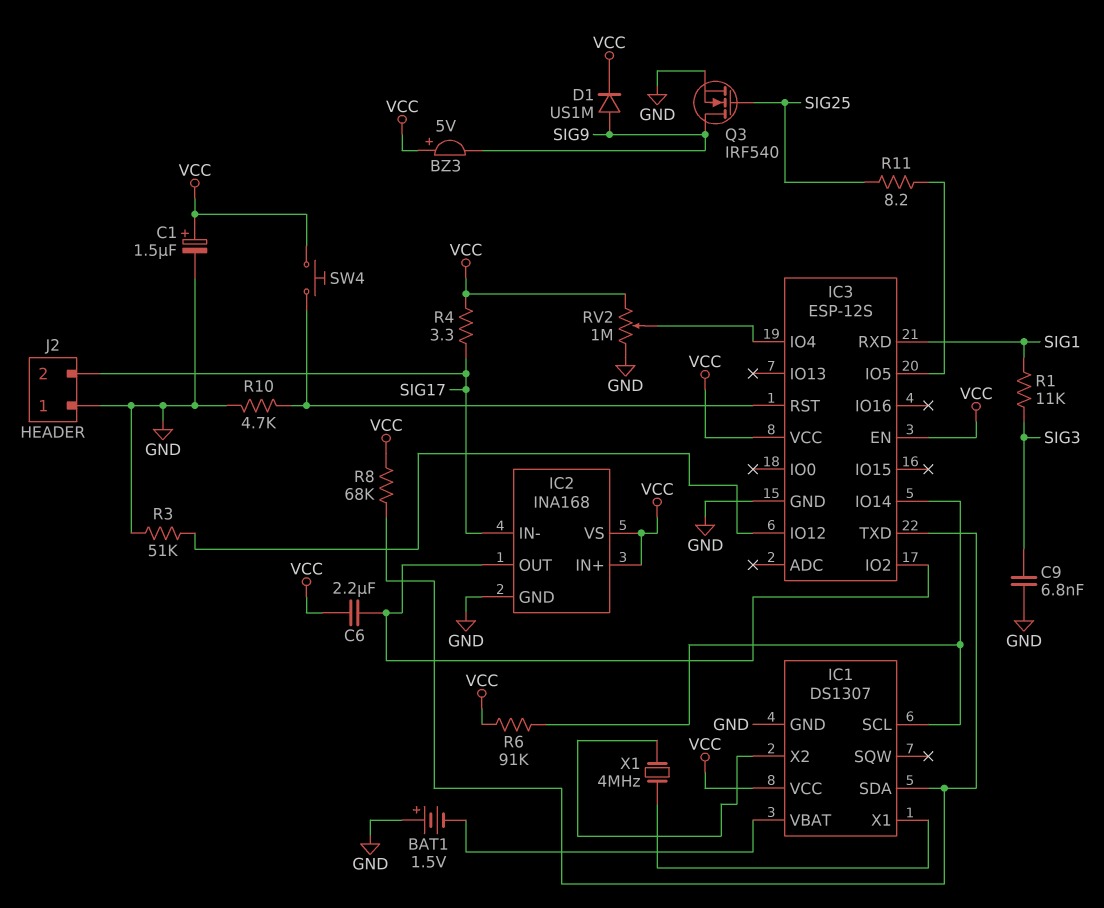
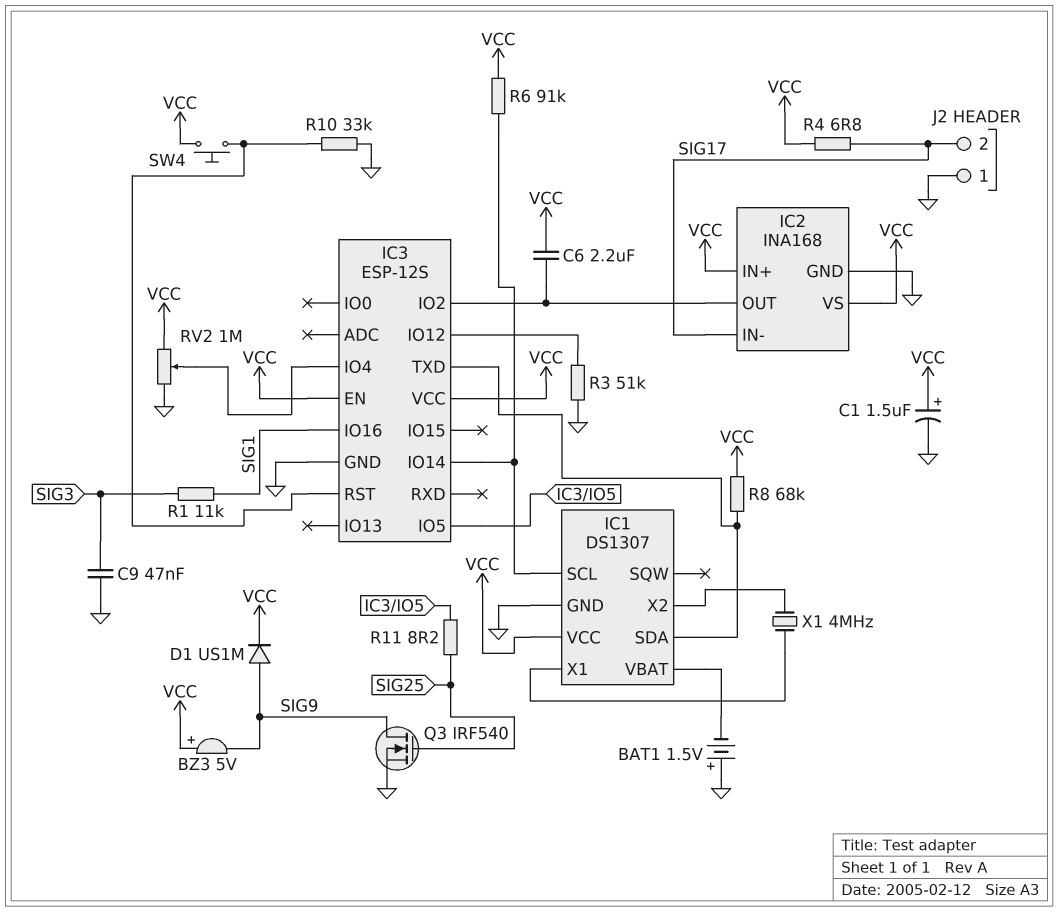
C9: 6.8nF (GND, SIG3) -> 47nF (GND, SIG3)
IC3 pin IO16: none -> SIG1
IC3 pin RXD: SIG1 -> none
R4: 3.3 (SIG17, VCC) -> 6.8 (SIG17, VCC)
R10: 4.7k (GND, IC3/RST) -> 33k (GND, IC3/RST)

